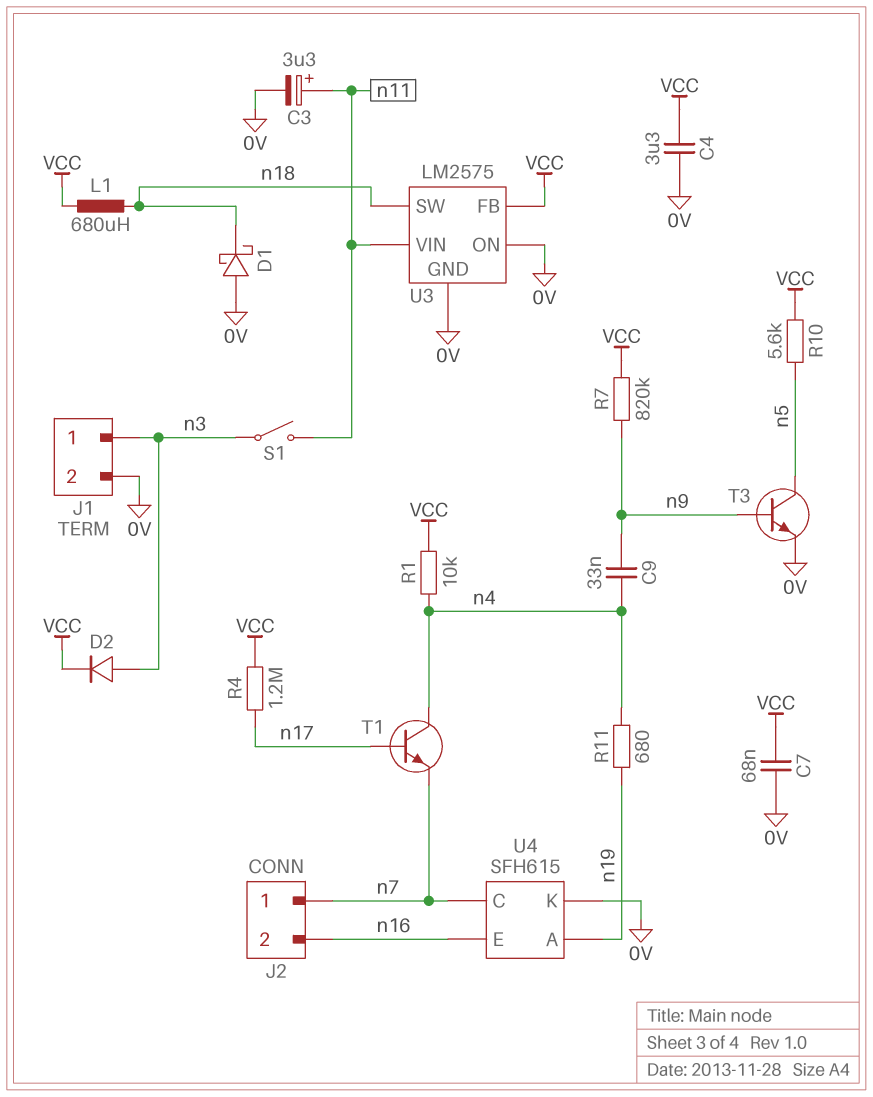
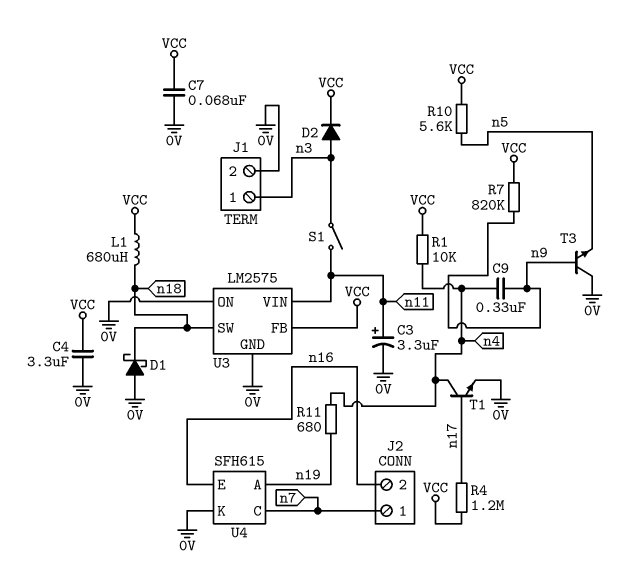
C9: 33nF (n4, n9) -> 330nF (n4, n9)
T1: NPN (B n17, C n4, E n7) -> NPN (B n17, C n4, E 0V)
T3: NPN (B n9, C n5, E 0V) -> NPN (B n9, C 0V, E n5)

